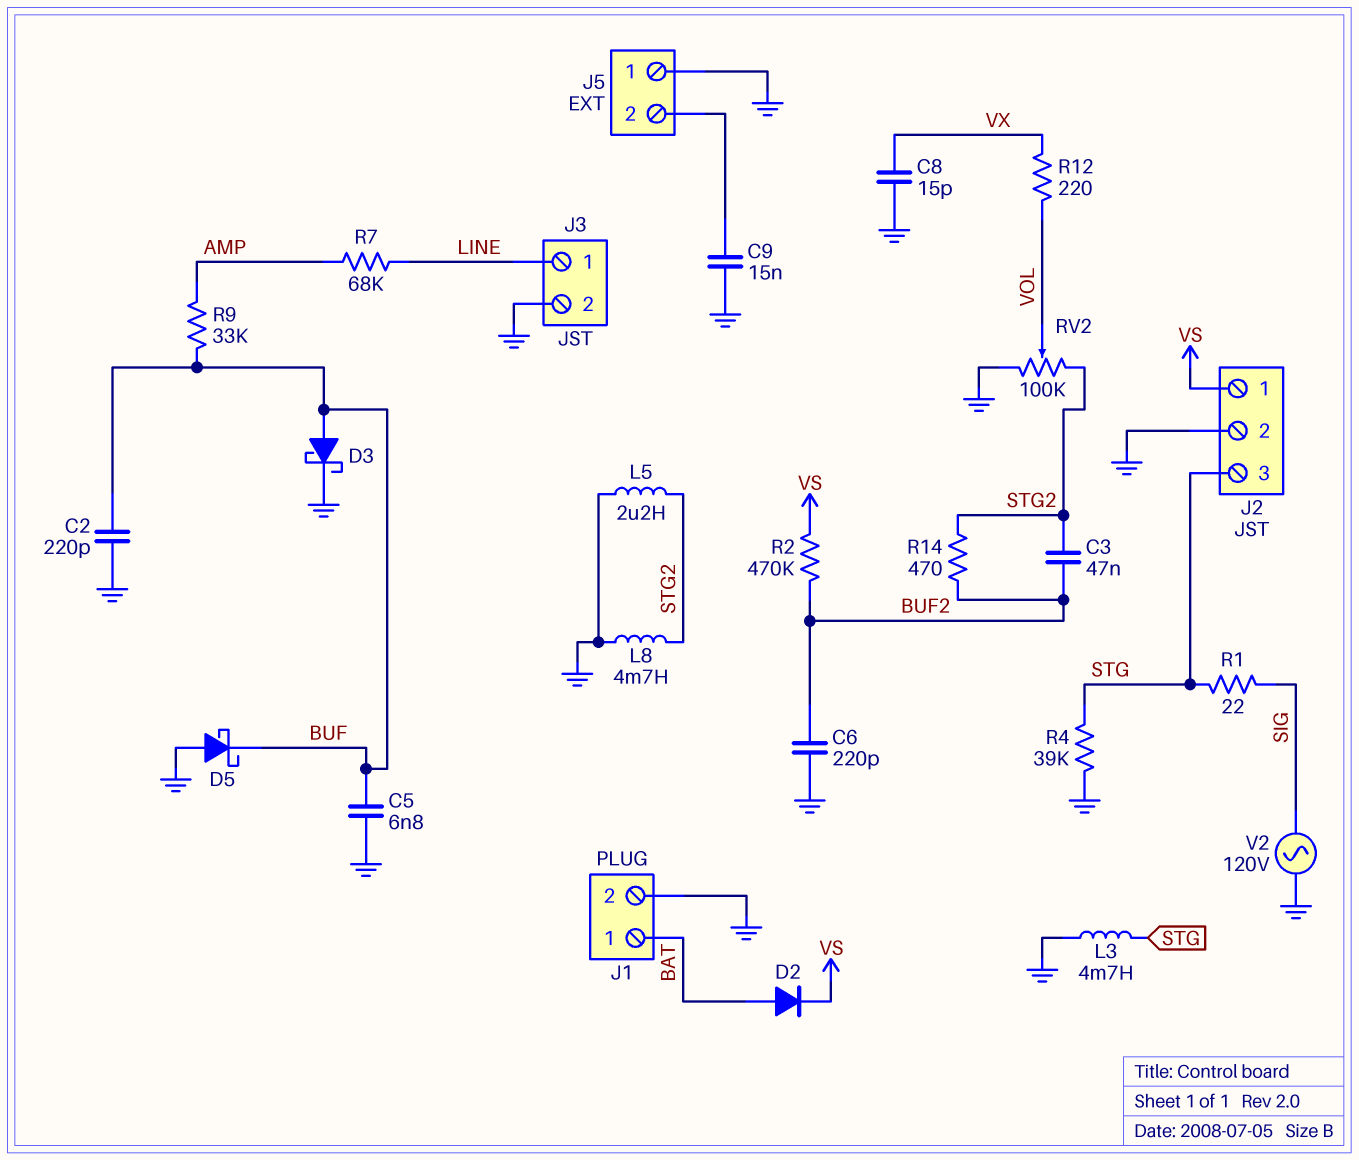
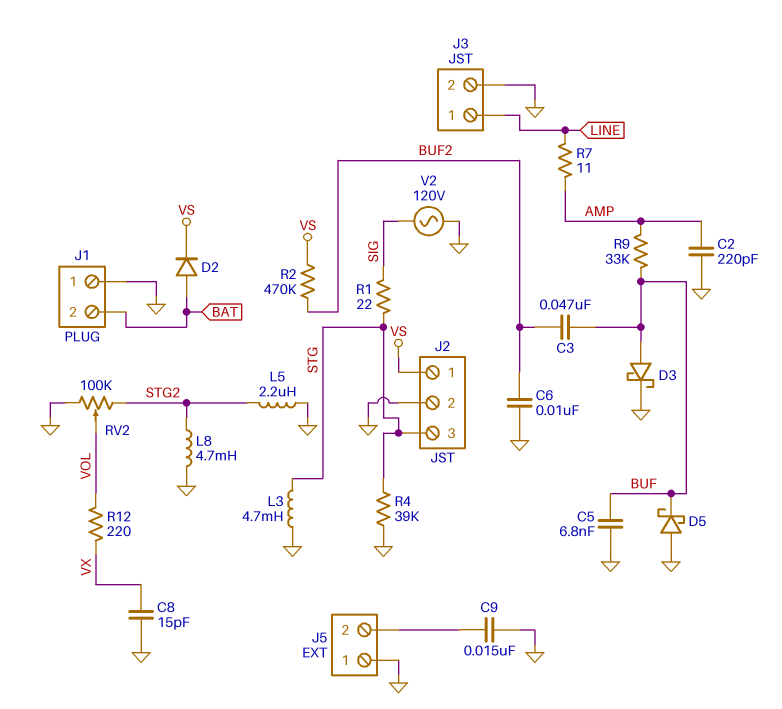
C2: 220pF (BUF, GND) -> 220pF (AMP, GND)
C3: 47nF (BUF2, STG2) -> 47nF (BUF, BUF2)
C6: 220pF (BUF2, GND) -> 10nF (BUF2, GND)
J1 pin 1: BAT -> GND
J1 pin 2: GND -> BAT
R7: 68k (AMP, LINE) -> 11 (AMP, LINE)
R14: 470 (BUF2, STG2) -> none

